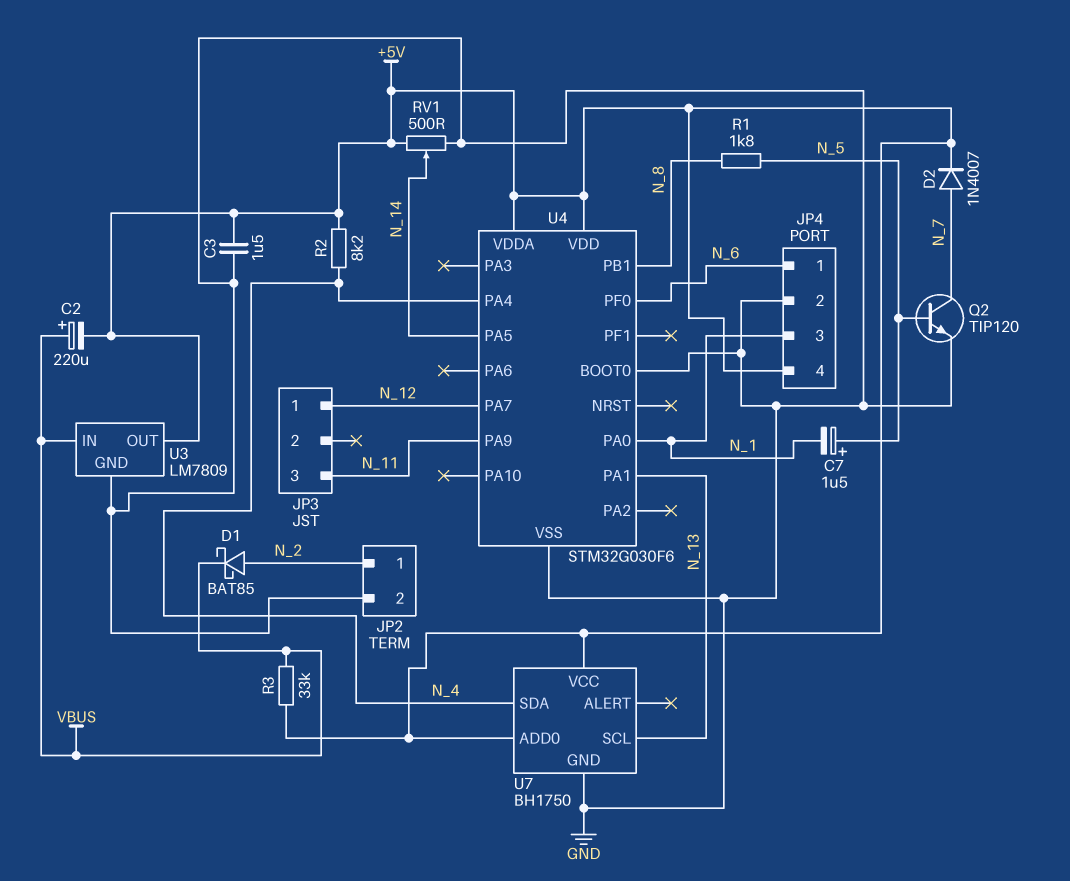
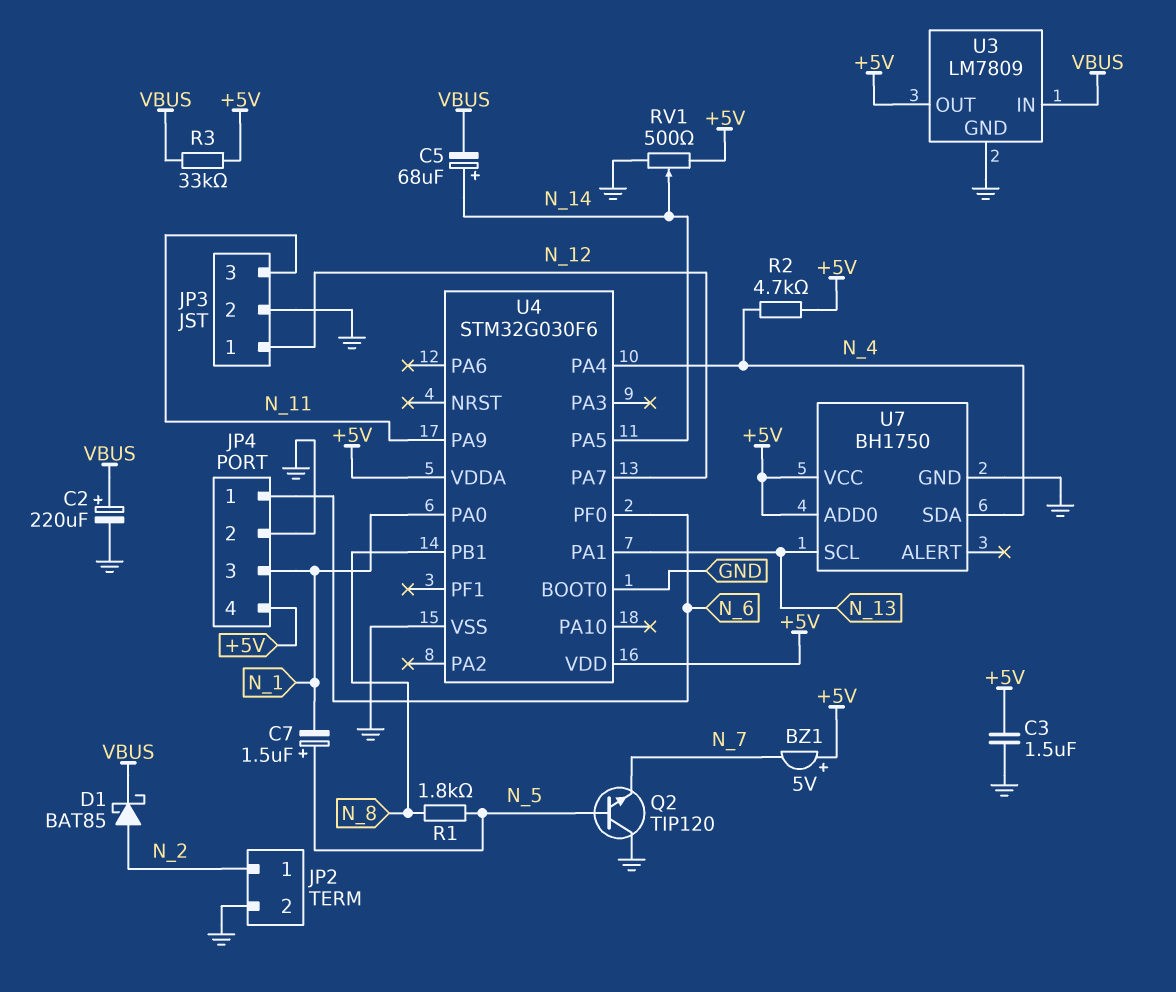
BZ1: none -> buzzer 5V (plus +5V, minus N_7)
C2: 220uF (plus VBUS, minus +5V) -> 220uF (plus VBUS, minus GND)
C5: none -> 68uF (plus N_14, minus VBUS)
D2: diode 1N4007 (A N_7, K +5V) -> none
JP3 pin 2: none -> GND
Q2: NPN TIP120 (B N_5, C N_7, E GND) -> NPN TIP120 (B N_5, C GND, E N_7)
R2: 8.2k (+5V, N_4) -> 4.7k (+5V, N_4)

